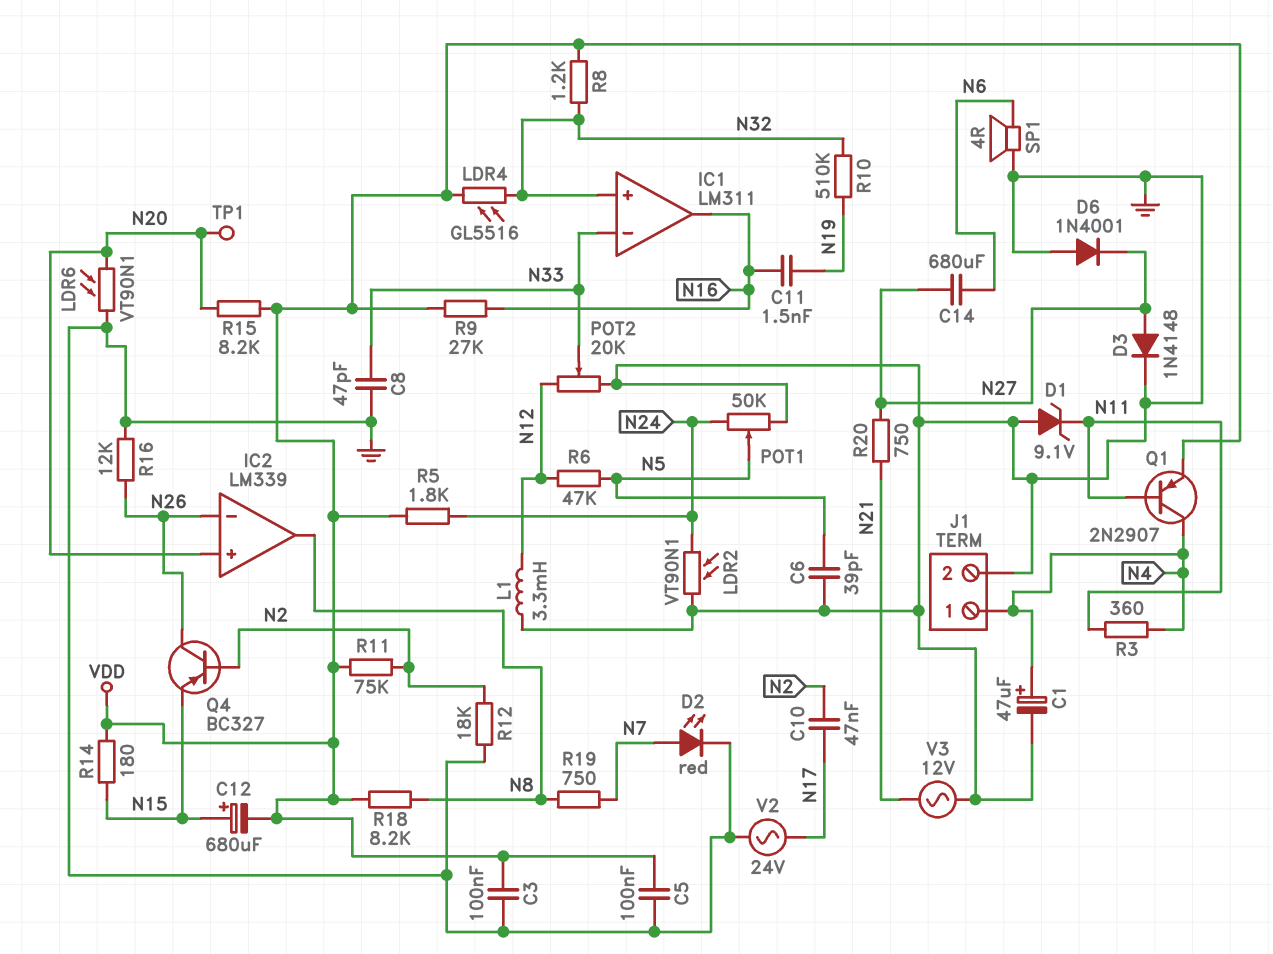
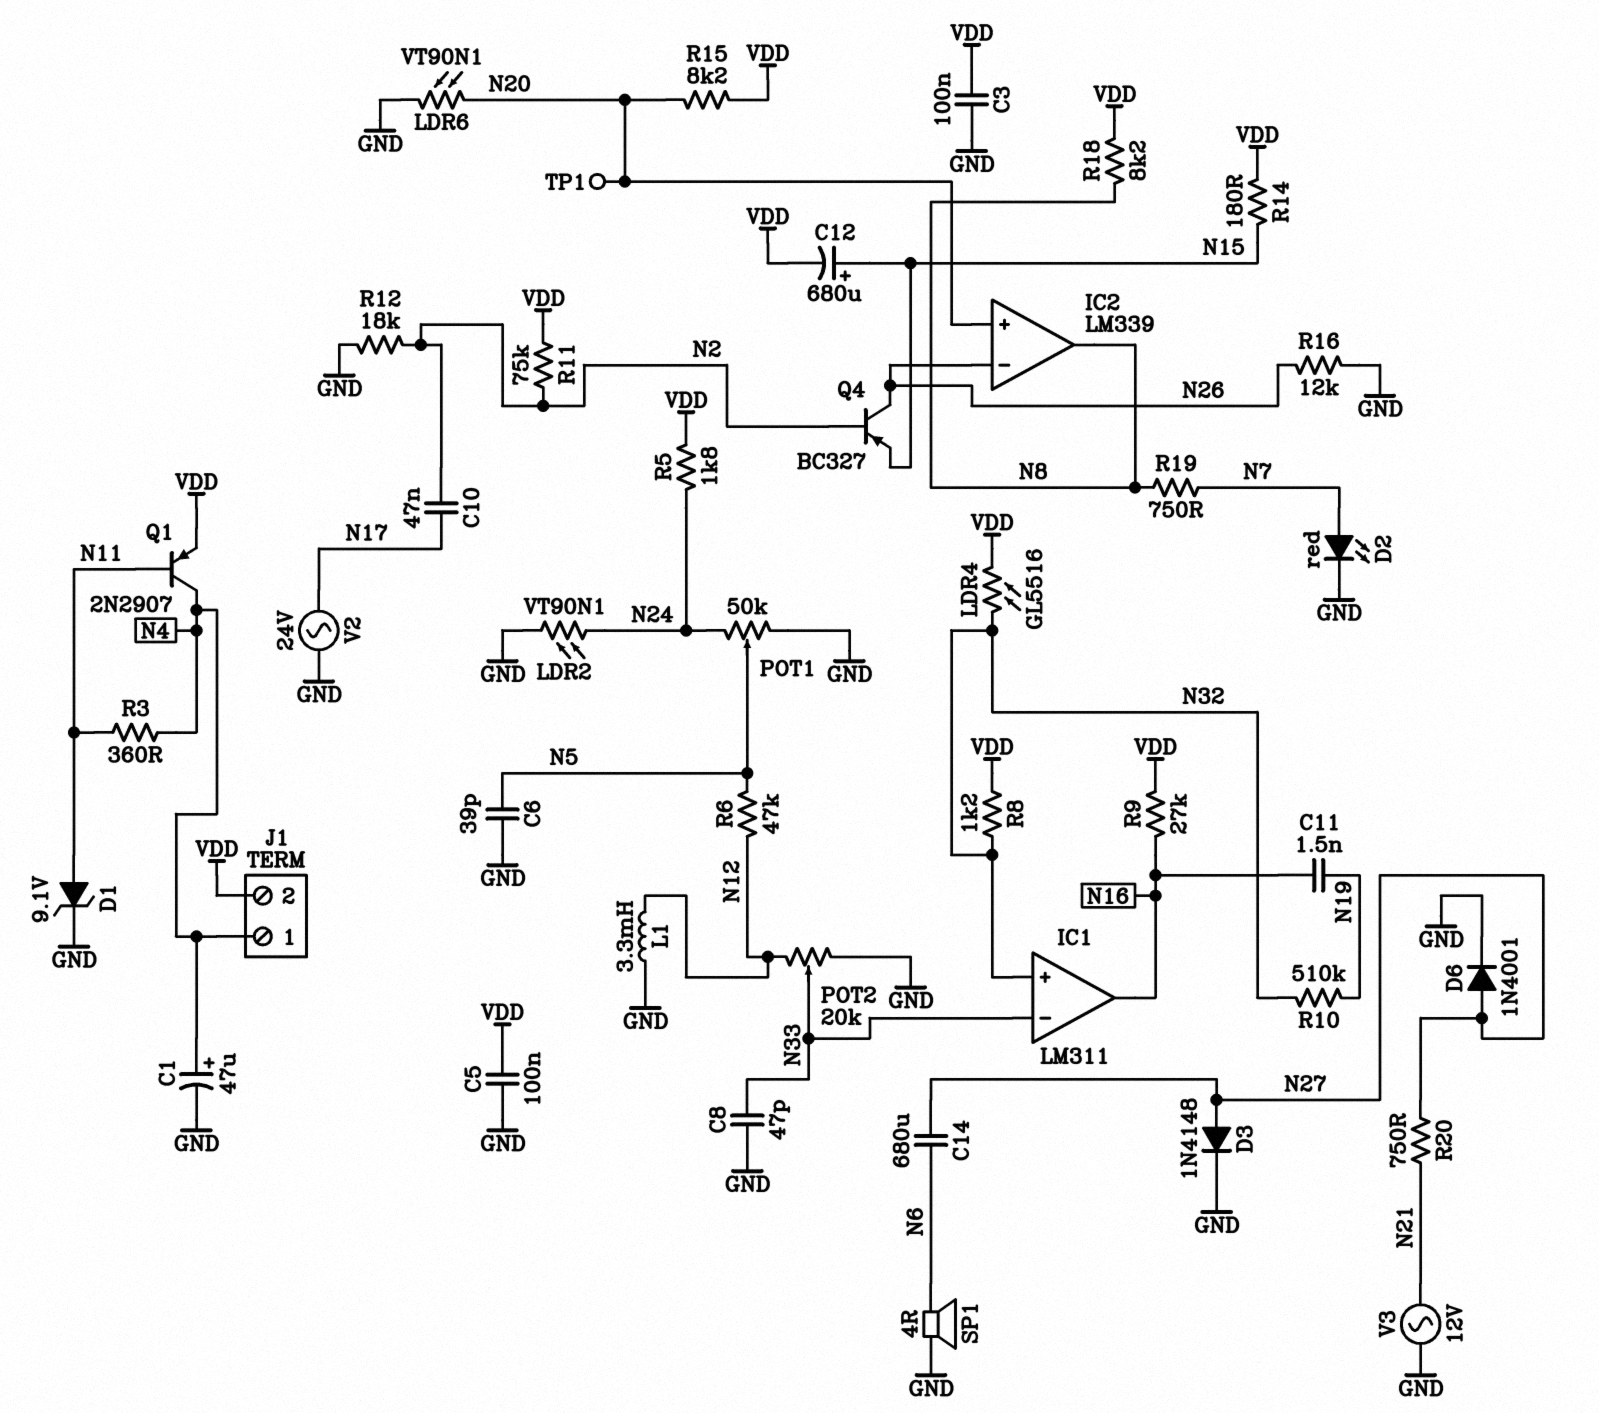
D1: zener 9.1V (A GND, K N11) -> zener 9.1V (A N11, K GND)
D6: diode 1N4001 (A GND, K N27) -> diode 1N4001 (A N27, K GND)
J1 pin 2: GND -> VDD

